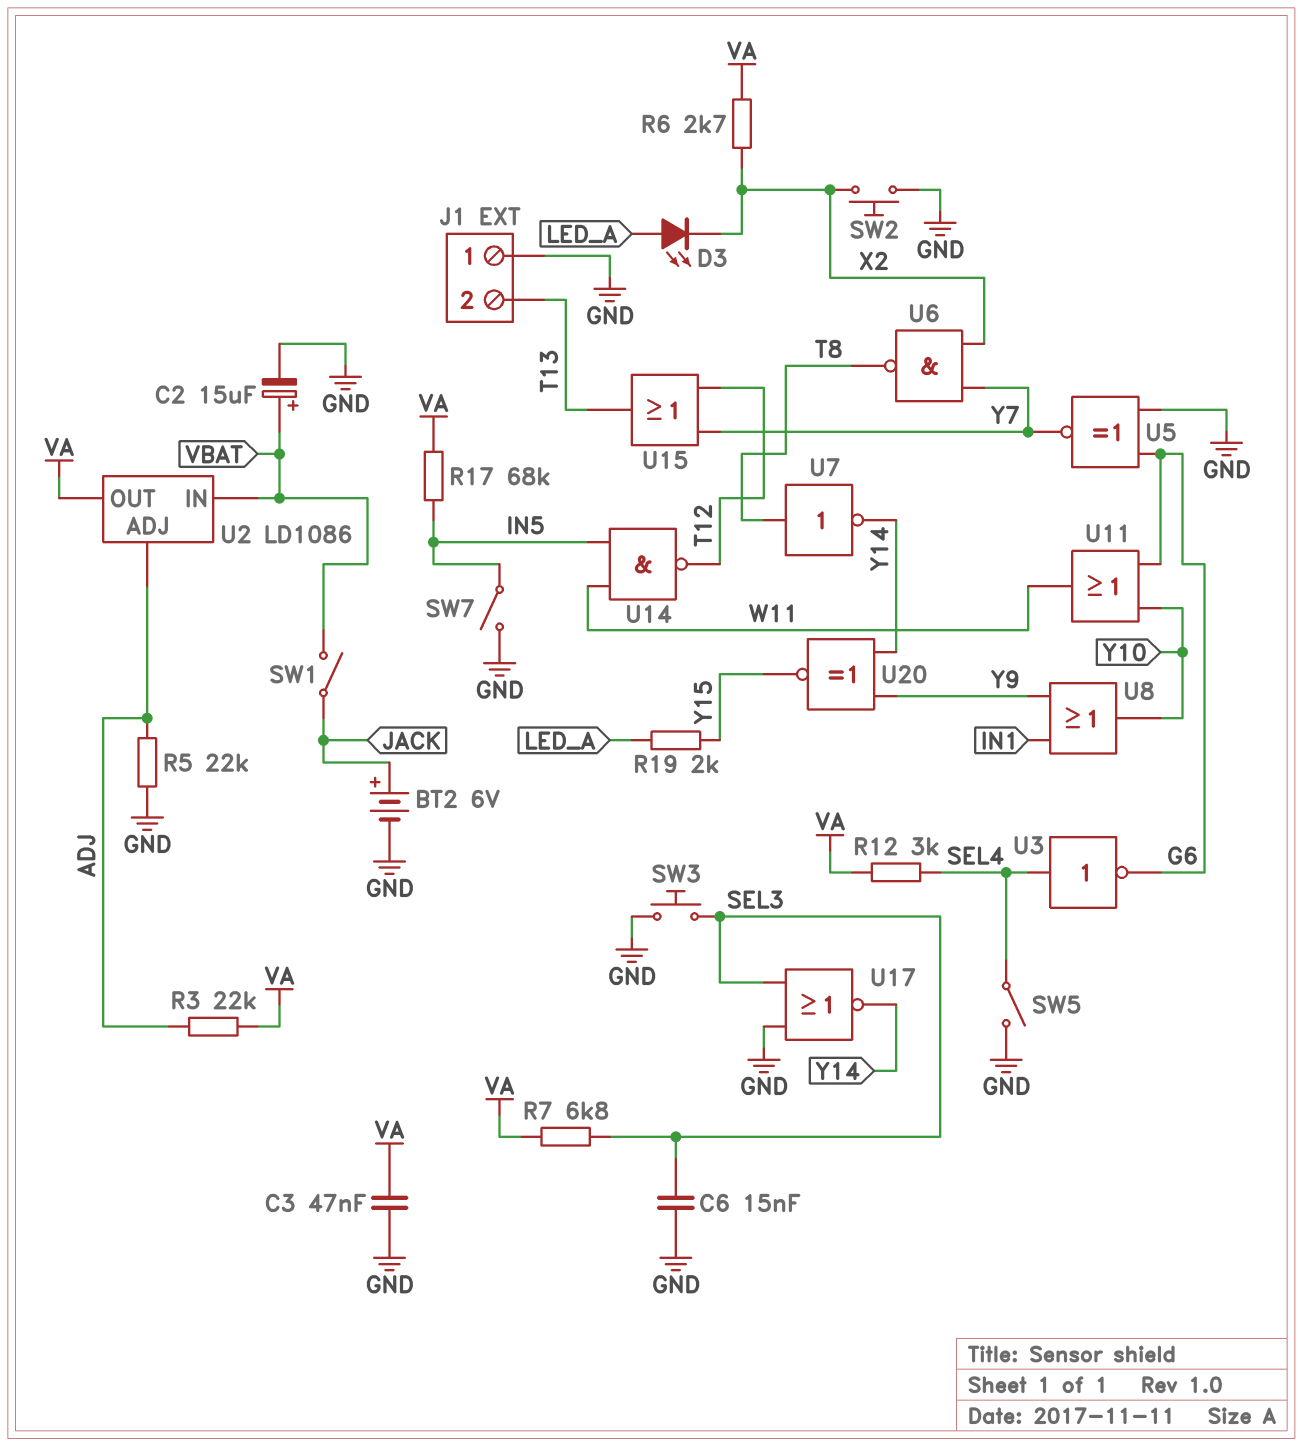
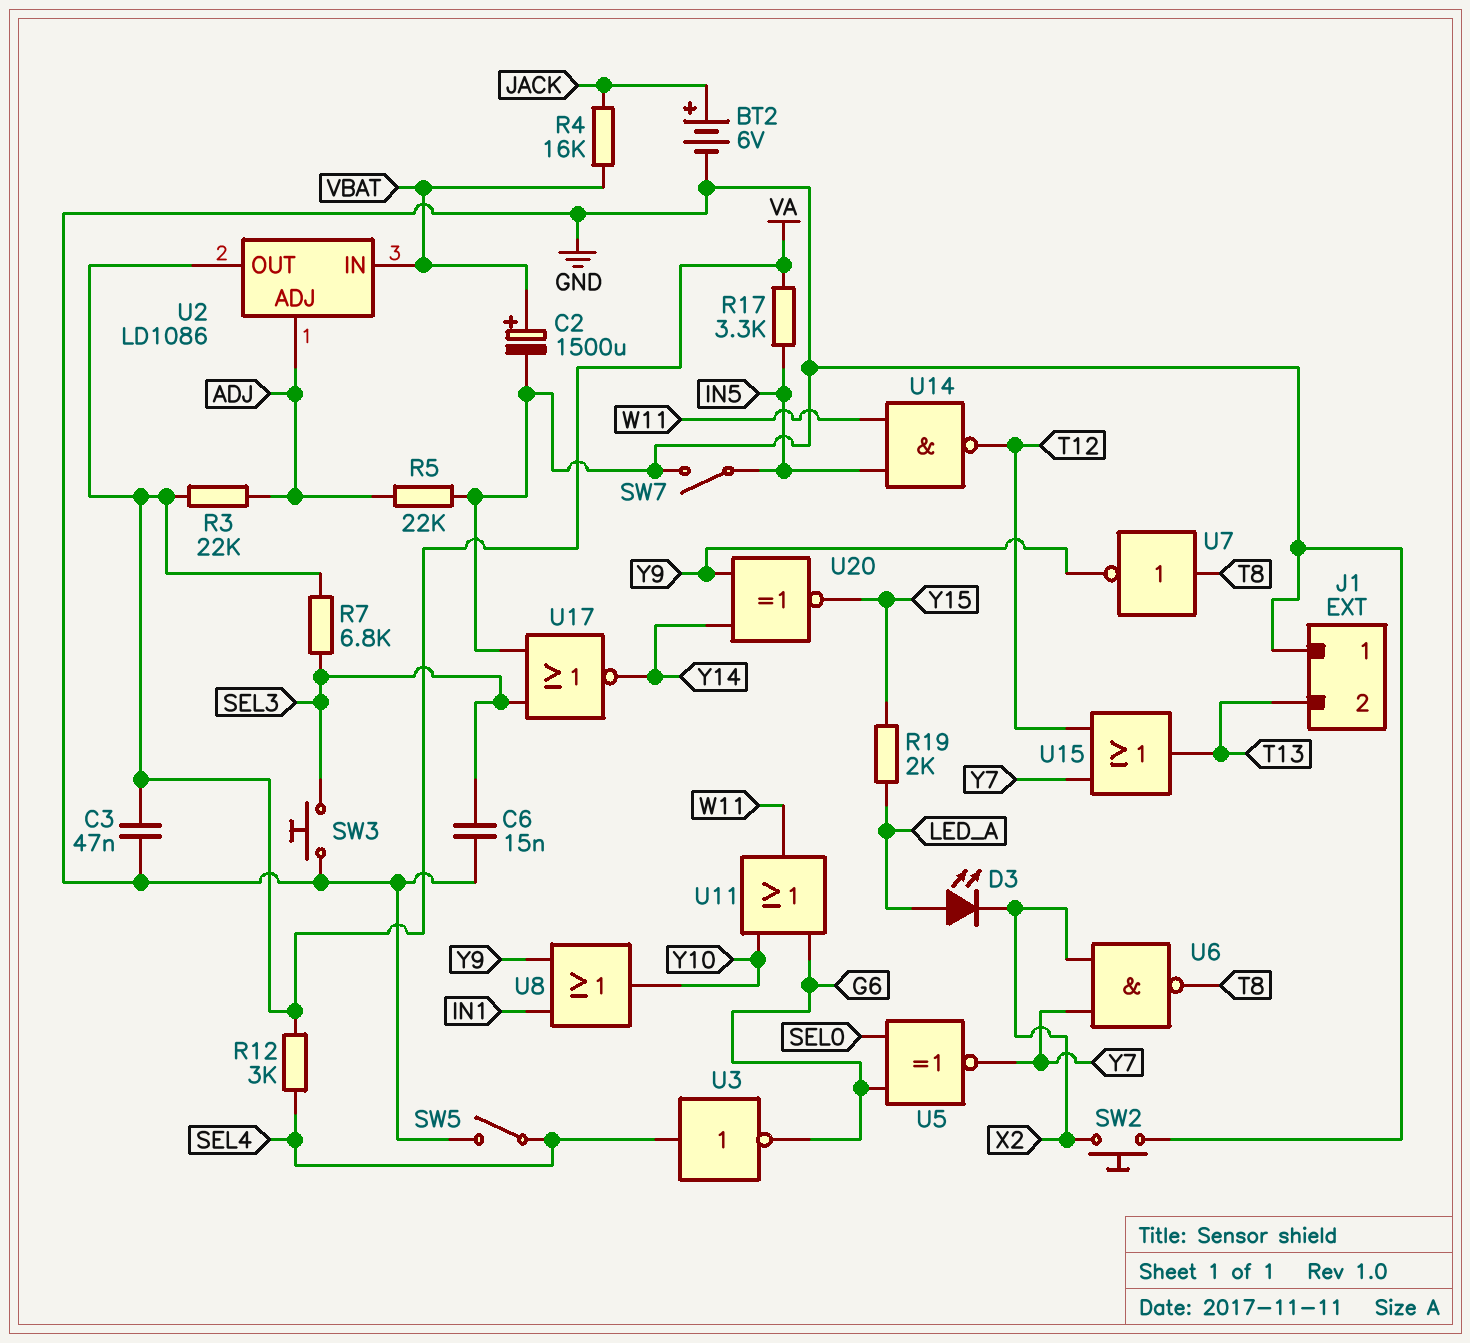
C2: 15uF (plus VBAT, minus GND) -> 1500uF (plus VBAT, minus GND)
R4: none -> 16k (JACK, VBAT)
R6: 2.7k (VA, X2) -> none
R17: 68k (IN5, VA) -> 3.3k (IN5, VA)
SW1: switch (JACK, VBAT) -> none
U5: XNOR (in G6, in GND, out Y7) -> XNOR (in G6, in SEL0, out Y7)
U7: NOT (in T8, out Y14) -> NOT (in T8, out Y9)

